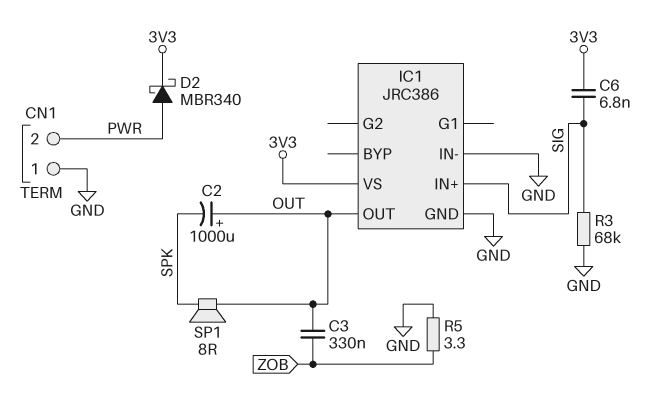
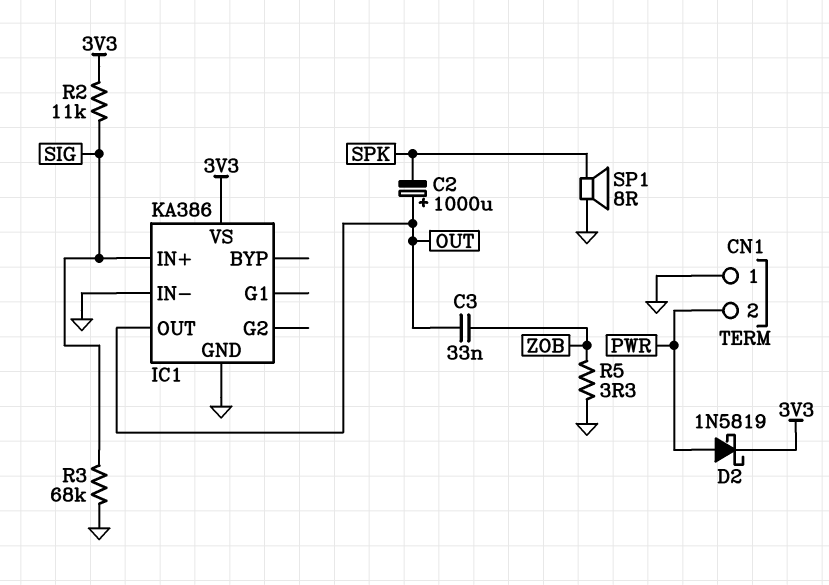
C3: 330nF (OUT, ZOB) -> 33nF (OUT, ZOB)
C6: 6.8nF (3V3, SIG) -> none
D2: schottky MBR340 (A PWR, K 3V3) -> schottky 1N5819 (A PWR, K 3V3)
IC1: JRC386 -> KA386
R2: none -> 11k (3V3, SIG)
SP1: speaker 8R (OUT, SPK) -> speaker 8R (GND, SPK)

